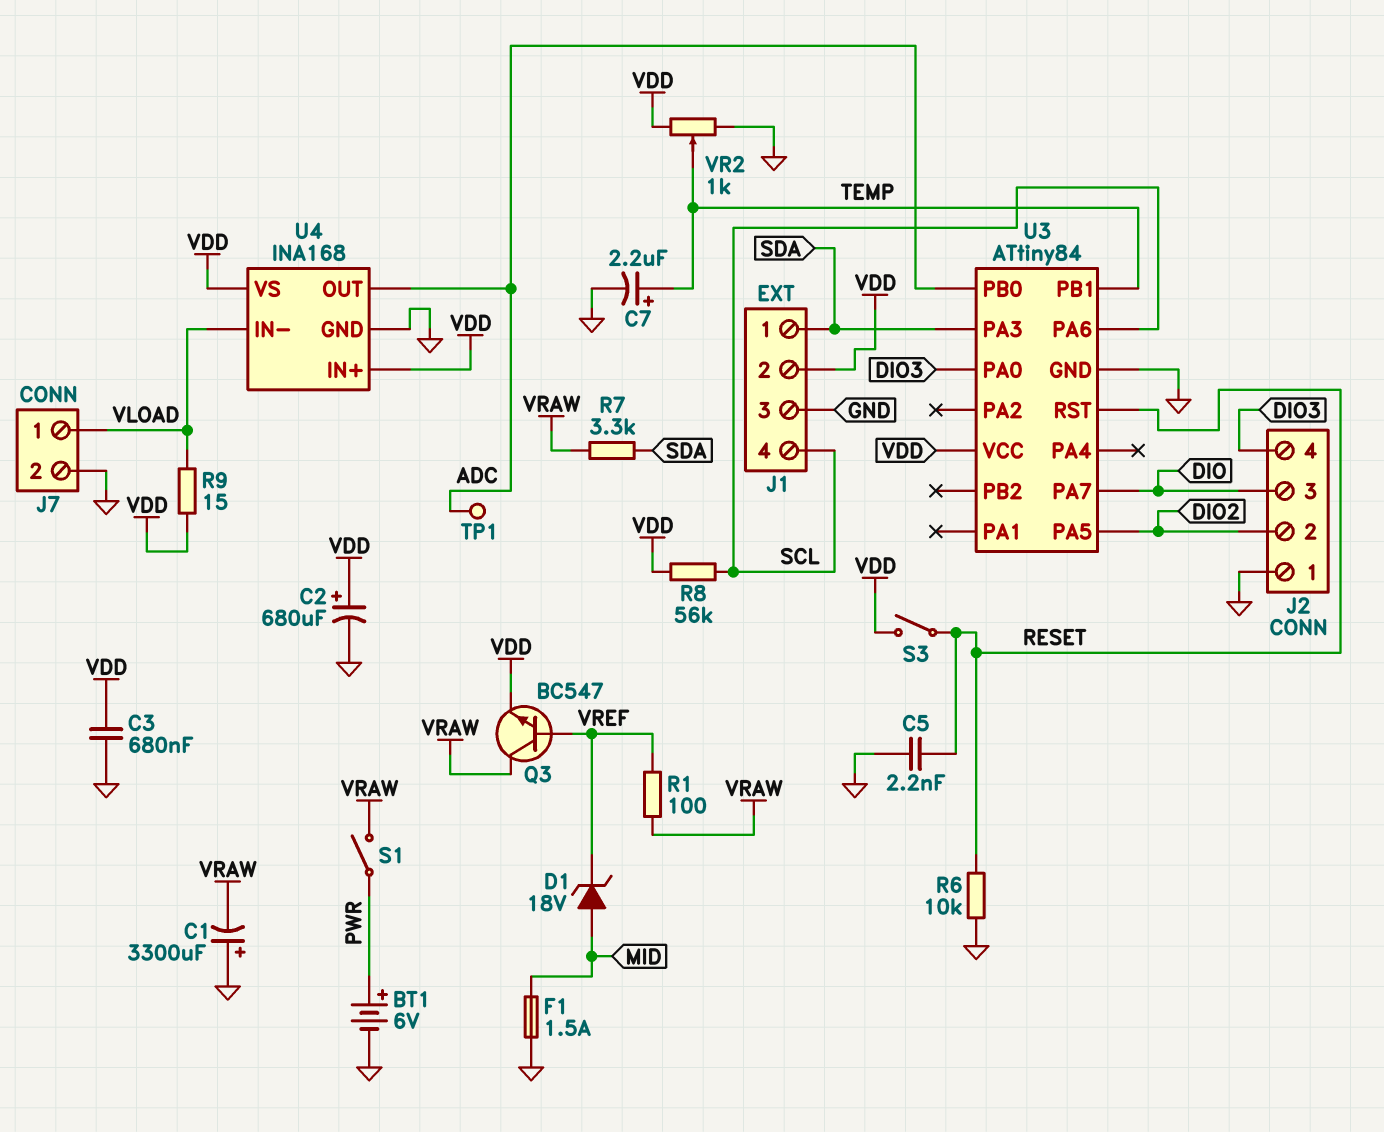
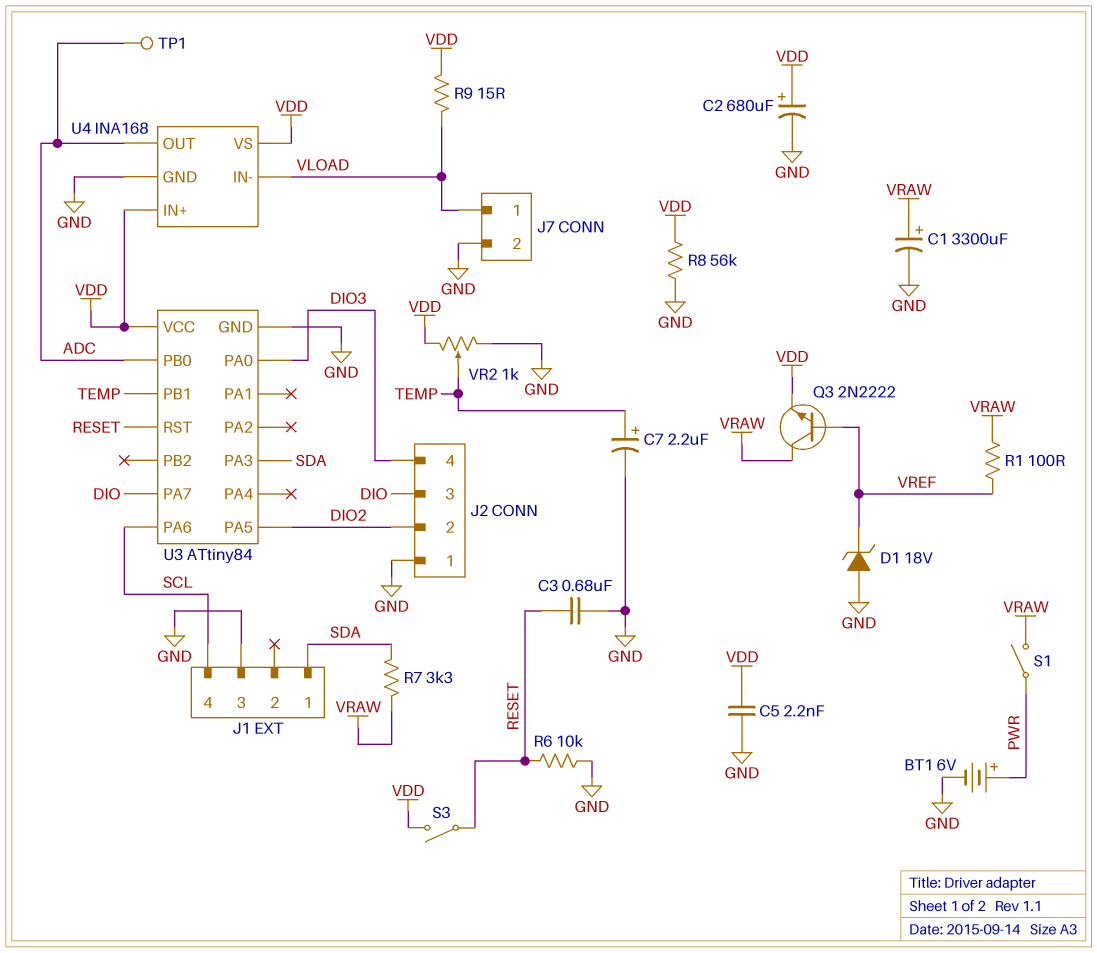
C1: 3300uF (plus GND, minus VRAW) -> 3300uF (plus VRAW, minus GND)
C3: 680nF (GND, VDD) -> 680nF (GND, RESET)
C5: 2.2nF (GND, RESET) -> 2.2nF (GND, VDD)
D1: zener 18V (A MID, K VREF) -> zener 18V (A GND, K VREF)
F1: 1.5A (GND, MID) -> none
J1 pin 2: VDD -> none
Q3: NPN BC547 (B VREF, C VRAW, E VDD) -> NPN 2N2222 (B VREF, C VRAW, E VDD)
R8: 56k (SCL, VDD) -> 56k (GND, VDD)

